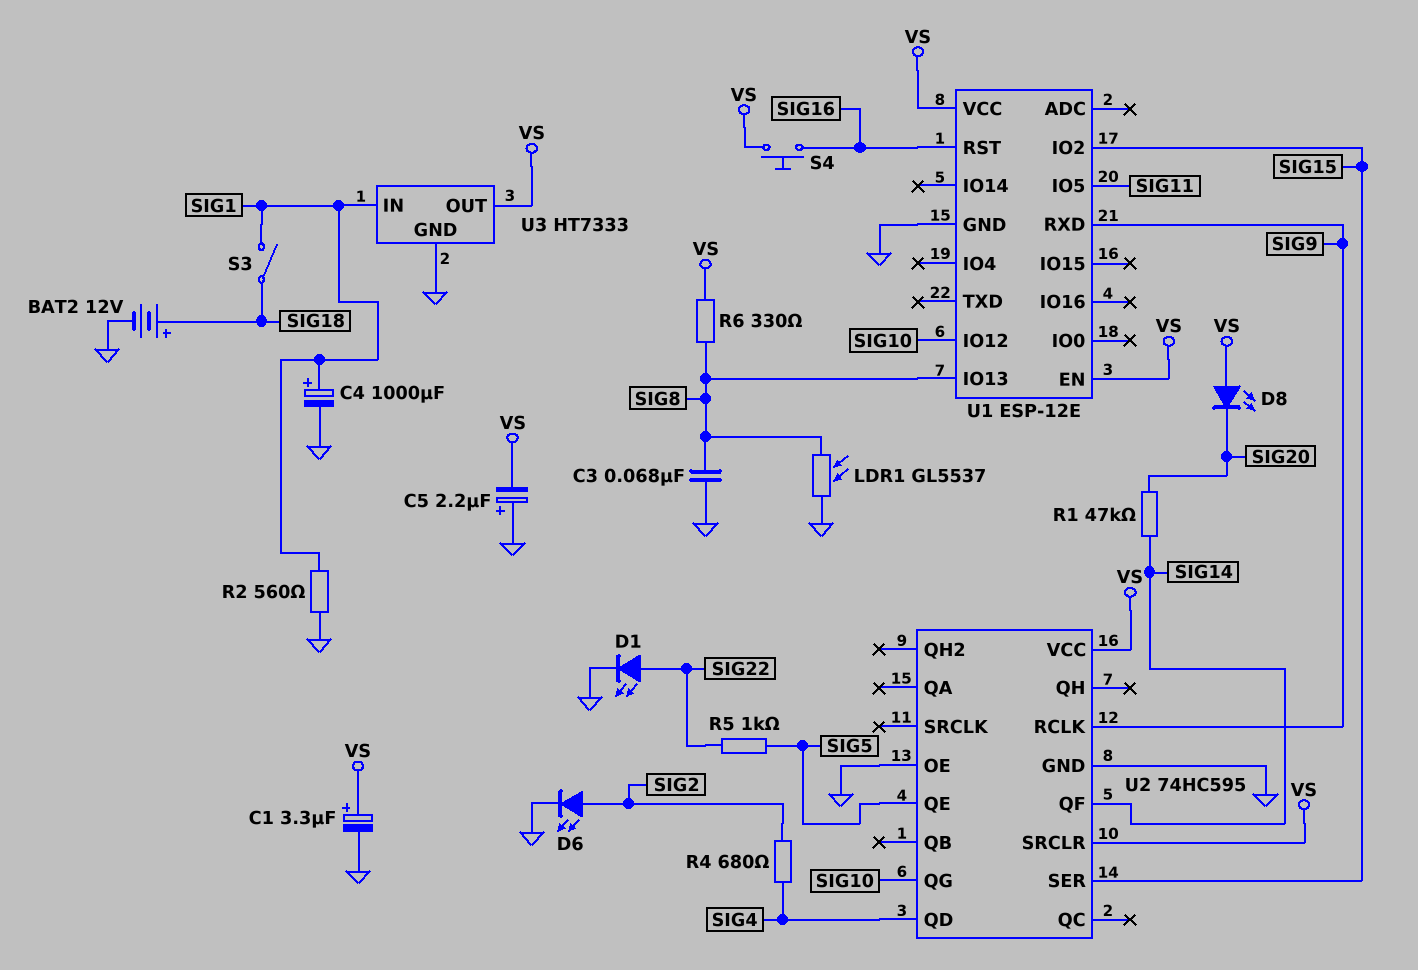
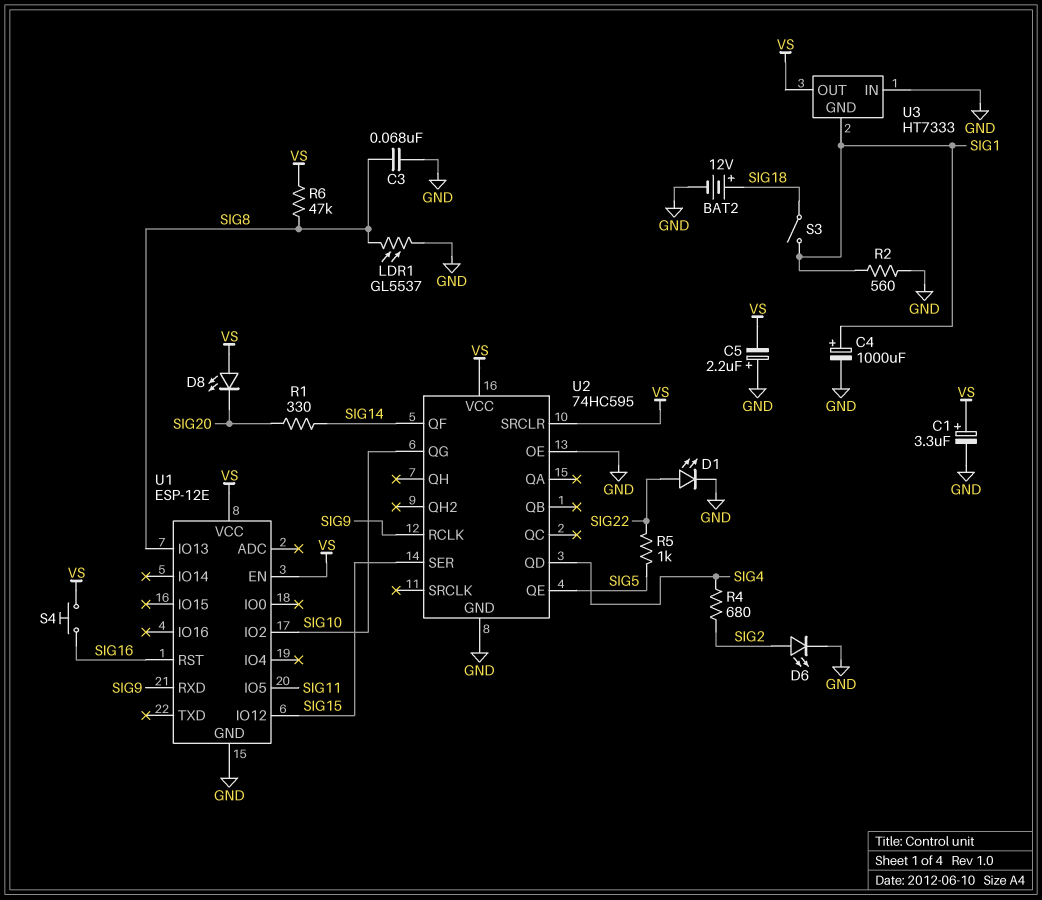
R1: 47k (SIG14, SIG20) -> 330 (SIG14, SIG20)
R6: 330 (SIG8, VS) -> 47k (SIG8, VS)
U1 pin IO2: SIG15 -> SIG10
U1 pin IO12: SIG10 -> SIG15
U3 pin GND: GND -> SIG1
U3 pin IN: SIG1 -> GND

